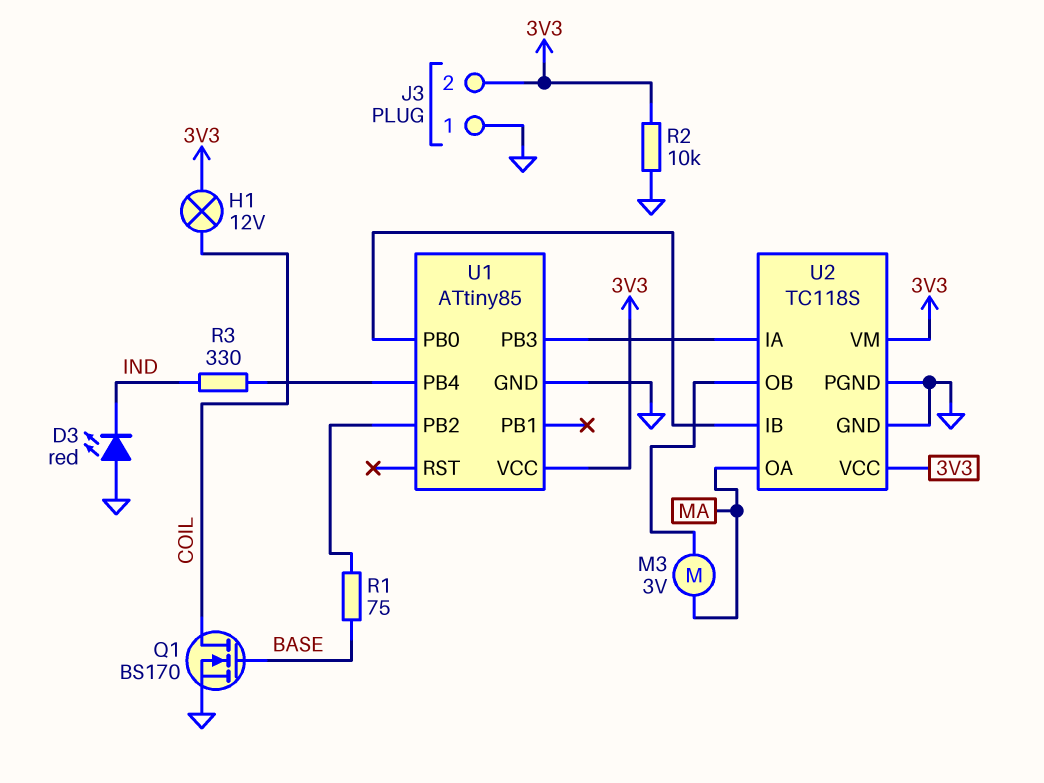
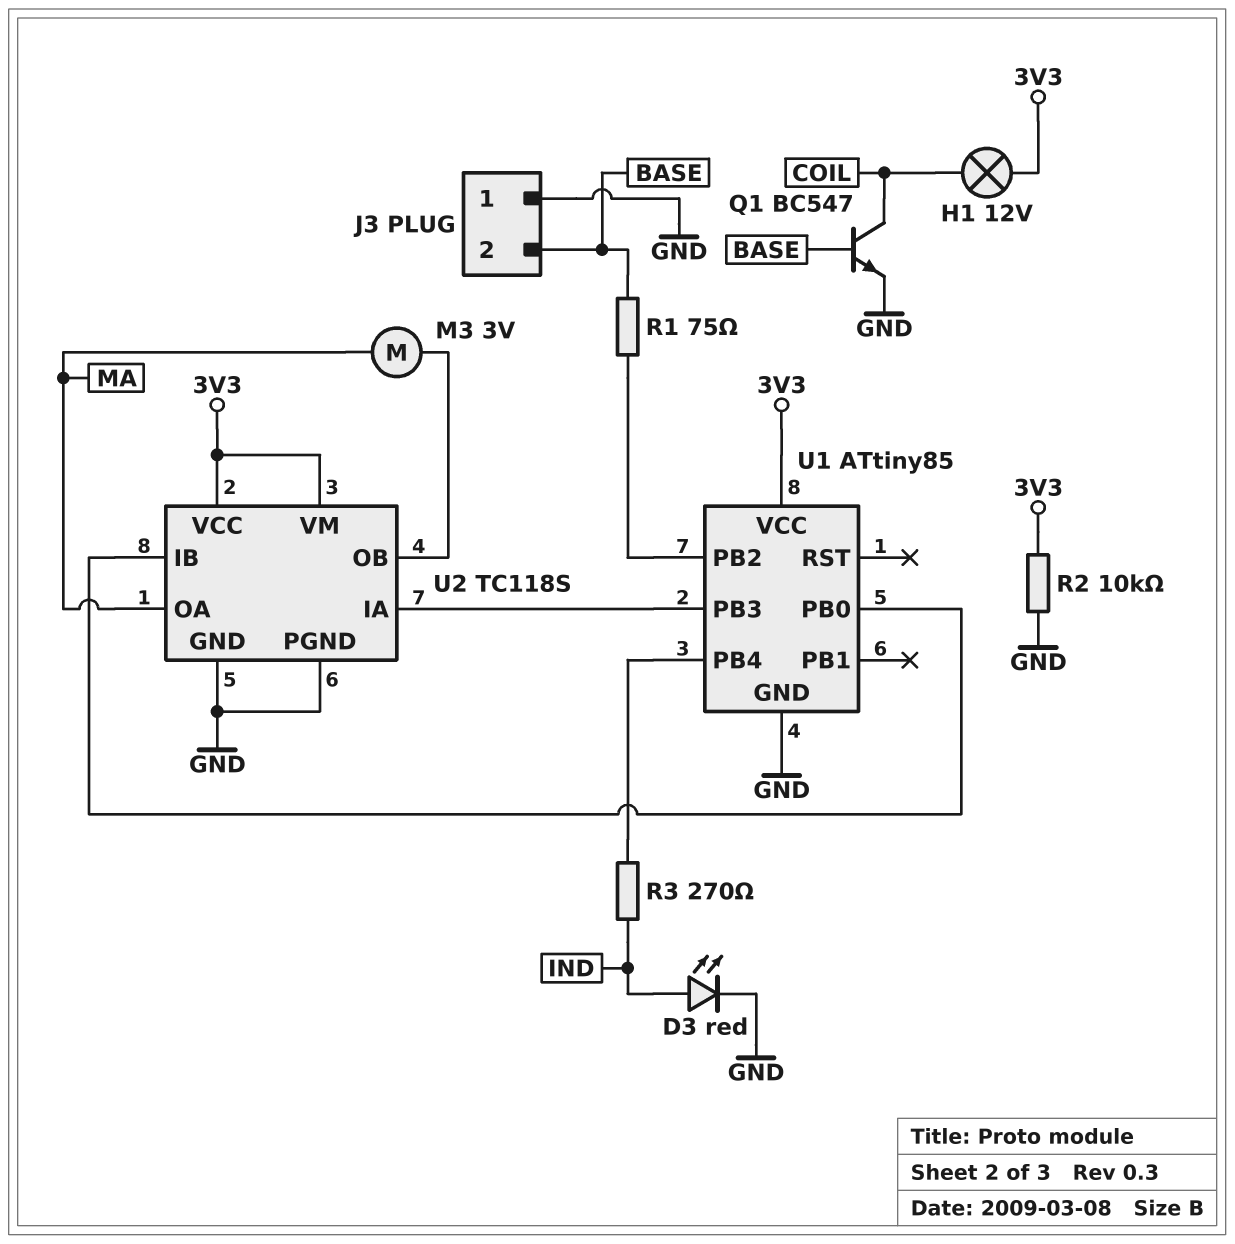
D3: LED red (A GND, K IND) -> LED red (A IND, K GND)
J3 pin 2: 3V3 -> BASE
Q1: NMOS BS170 (G BASE, D COIL, S GND) -> NPN BC547 (B BASE, C COIL, E GND)
R3: 330 (IND, U1/PB4) -> 270 (IND, U1/PB4)

